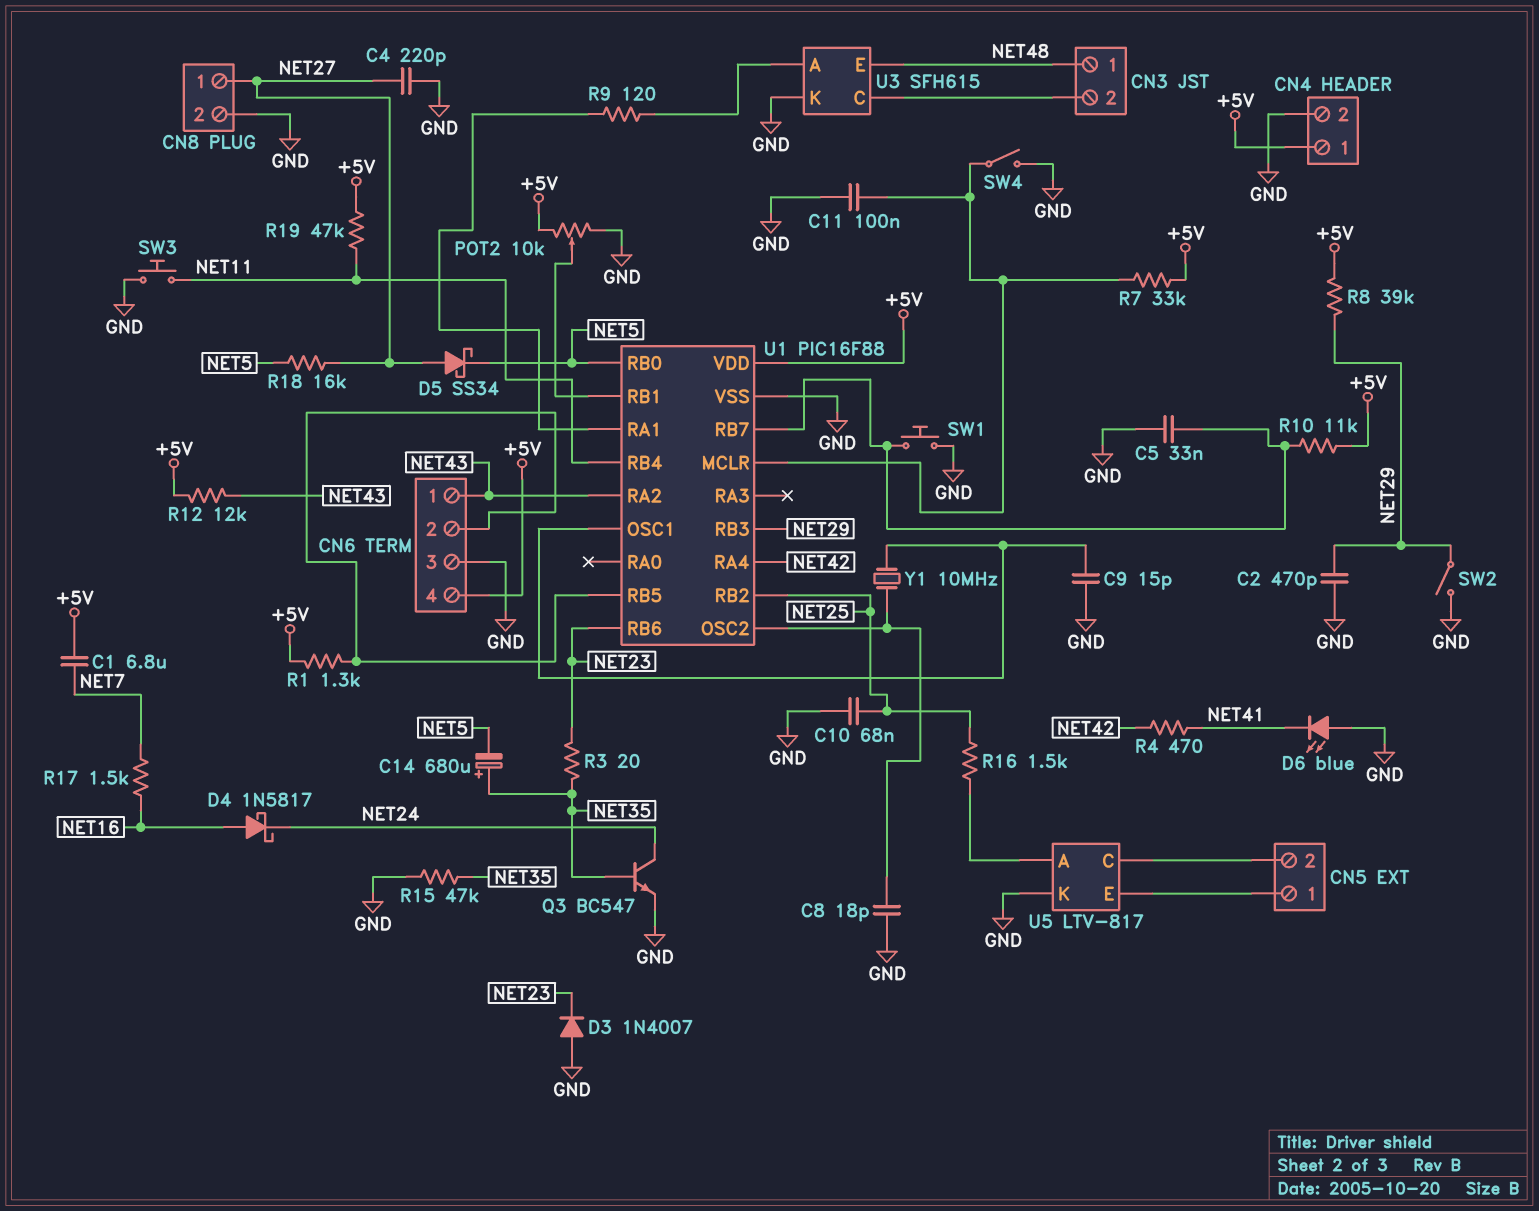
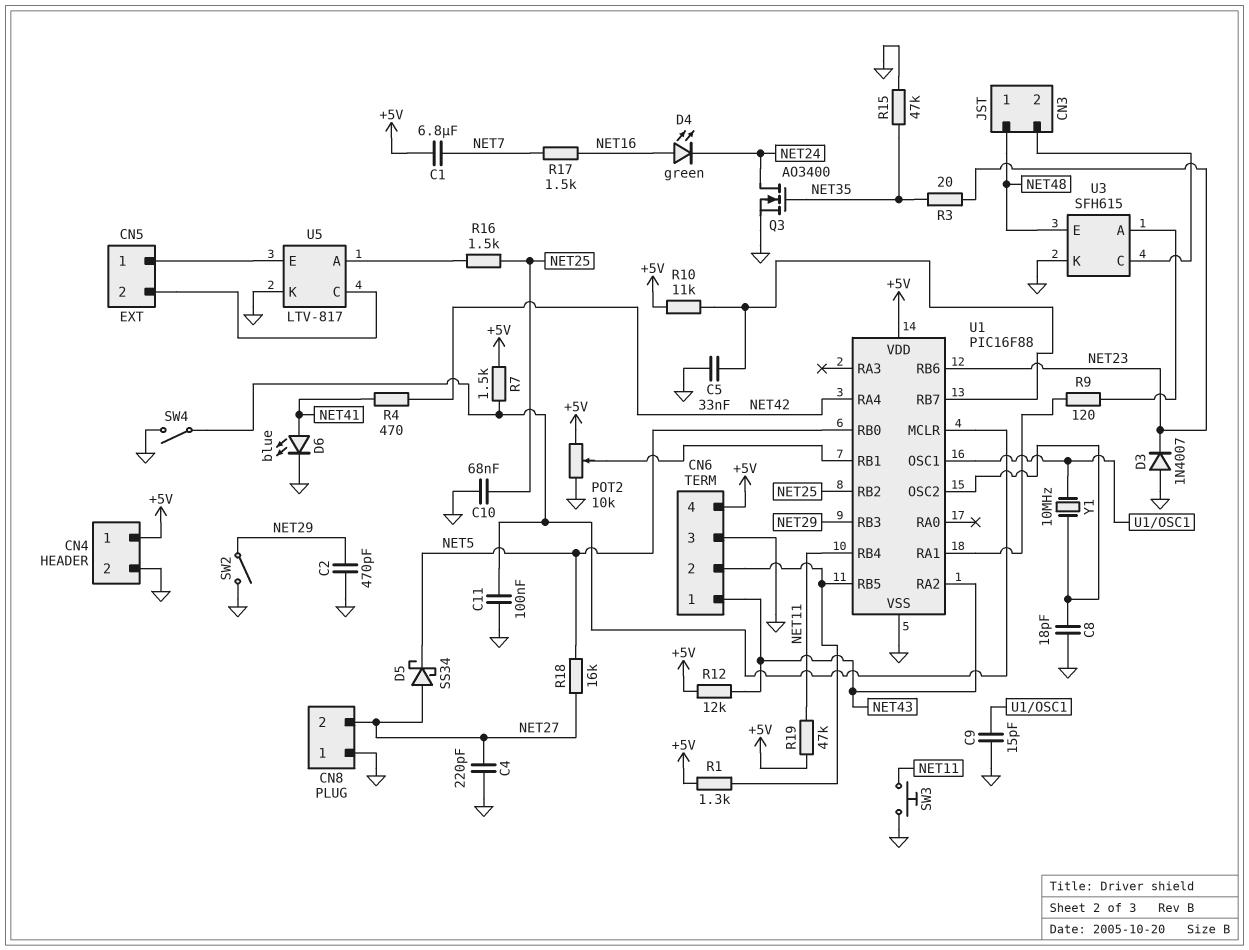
C14: 680uF (plus NET35, minus NET5) -> none
CN8 pin 1: NET27 -> GND
CN8 pin 2: GND -> NET27
D4: schottky 1N5817 (A NET16, K NET24) -> LED green (A NET16, K NET24)
D6: LED blue (A GND, K NET41) -> LED blue (A NET41, K GND)
Q3: NPN BC547 (B NET35, C NET24, E GND) -> NMOS AO3400 (G NET35, D NET24, S GND)
R7: 33k (+5V, U1/MCLR) -> 1.5k (+5V, U1/MCLR)
R8: 39k (+5V, NET29) -> none
SW1: button (GND, U1/RB7) -> none

